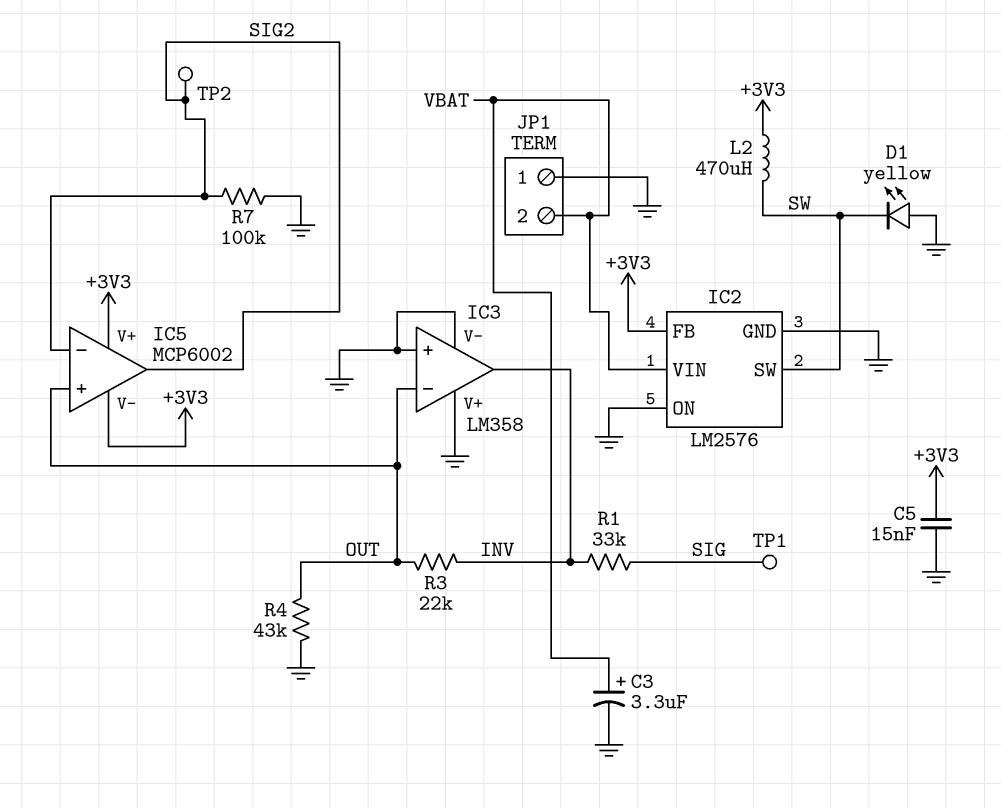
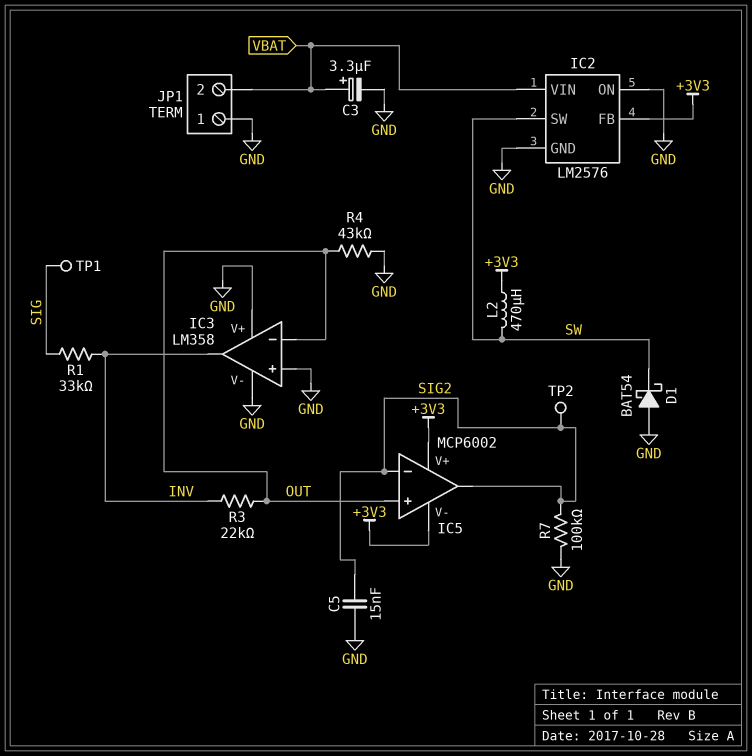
C5: 15nF (+3V3, GND) -> 15nF (GND, SIG2)
D1: LED yellow (A GND, K SW) -> schottky BAT54 (A GND, K SW)

